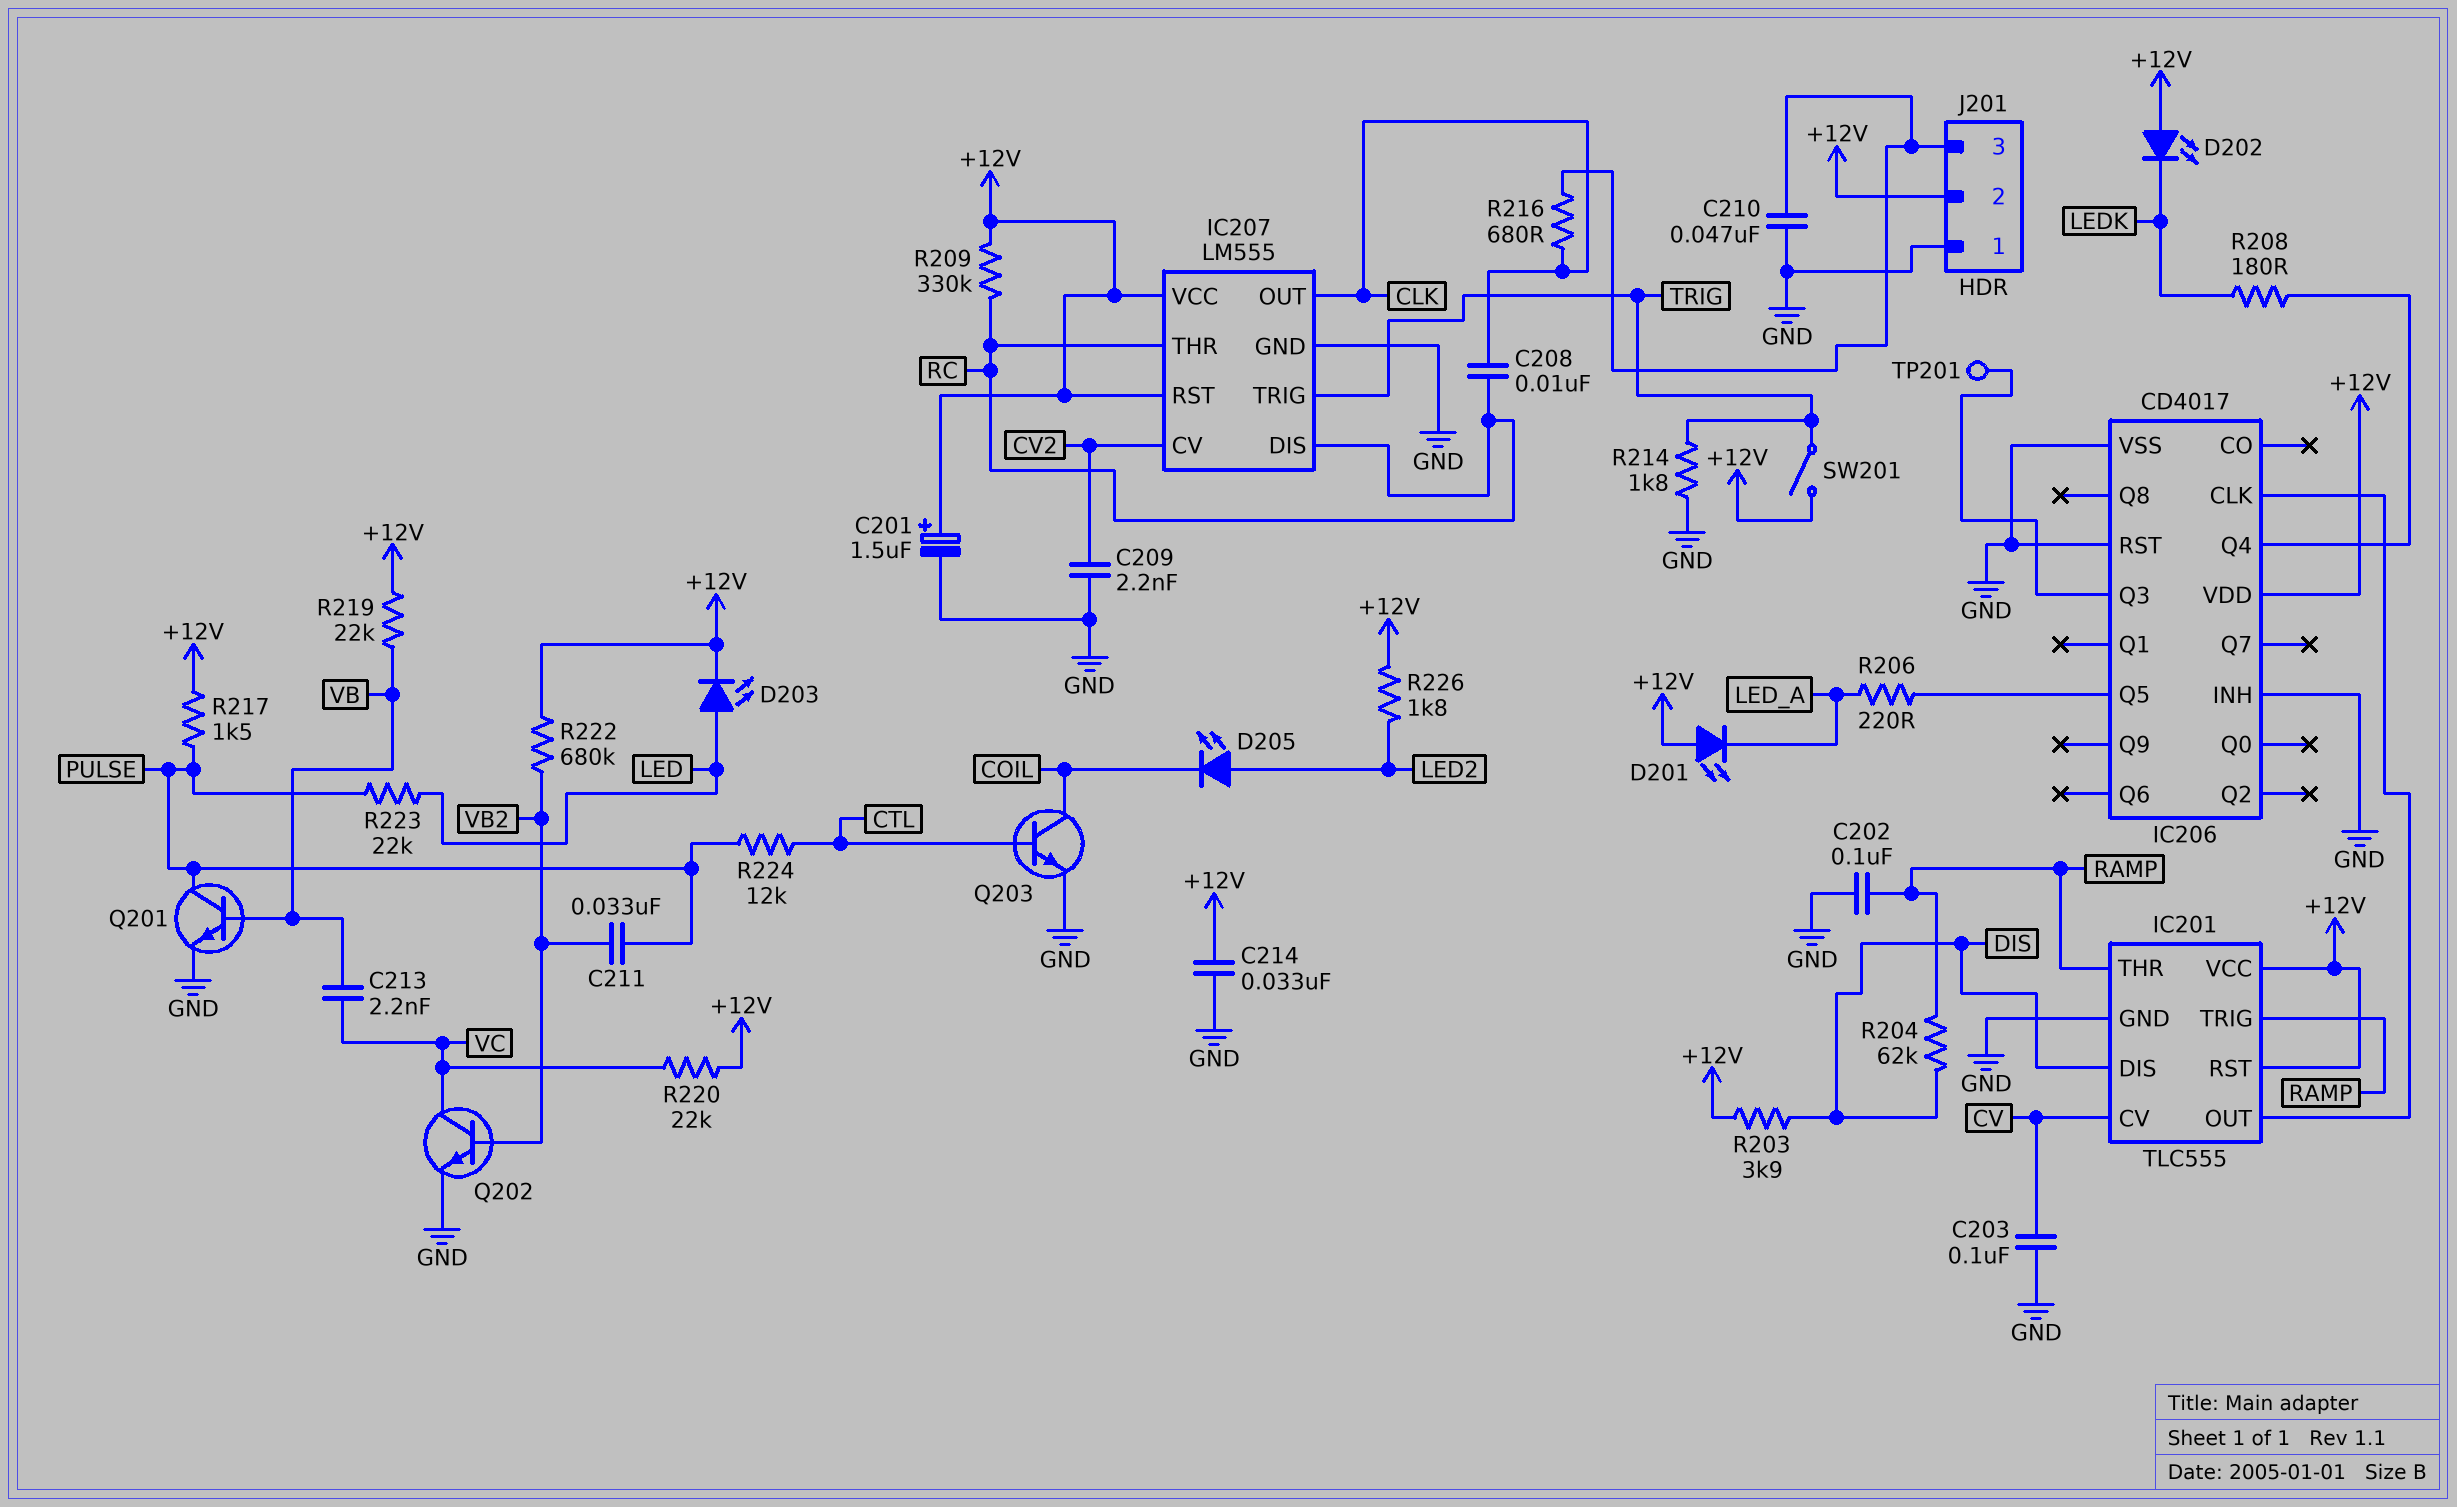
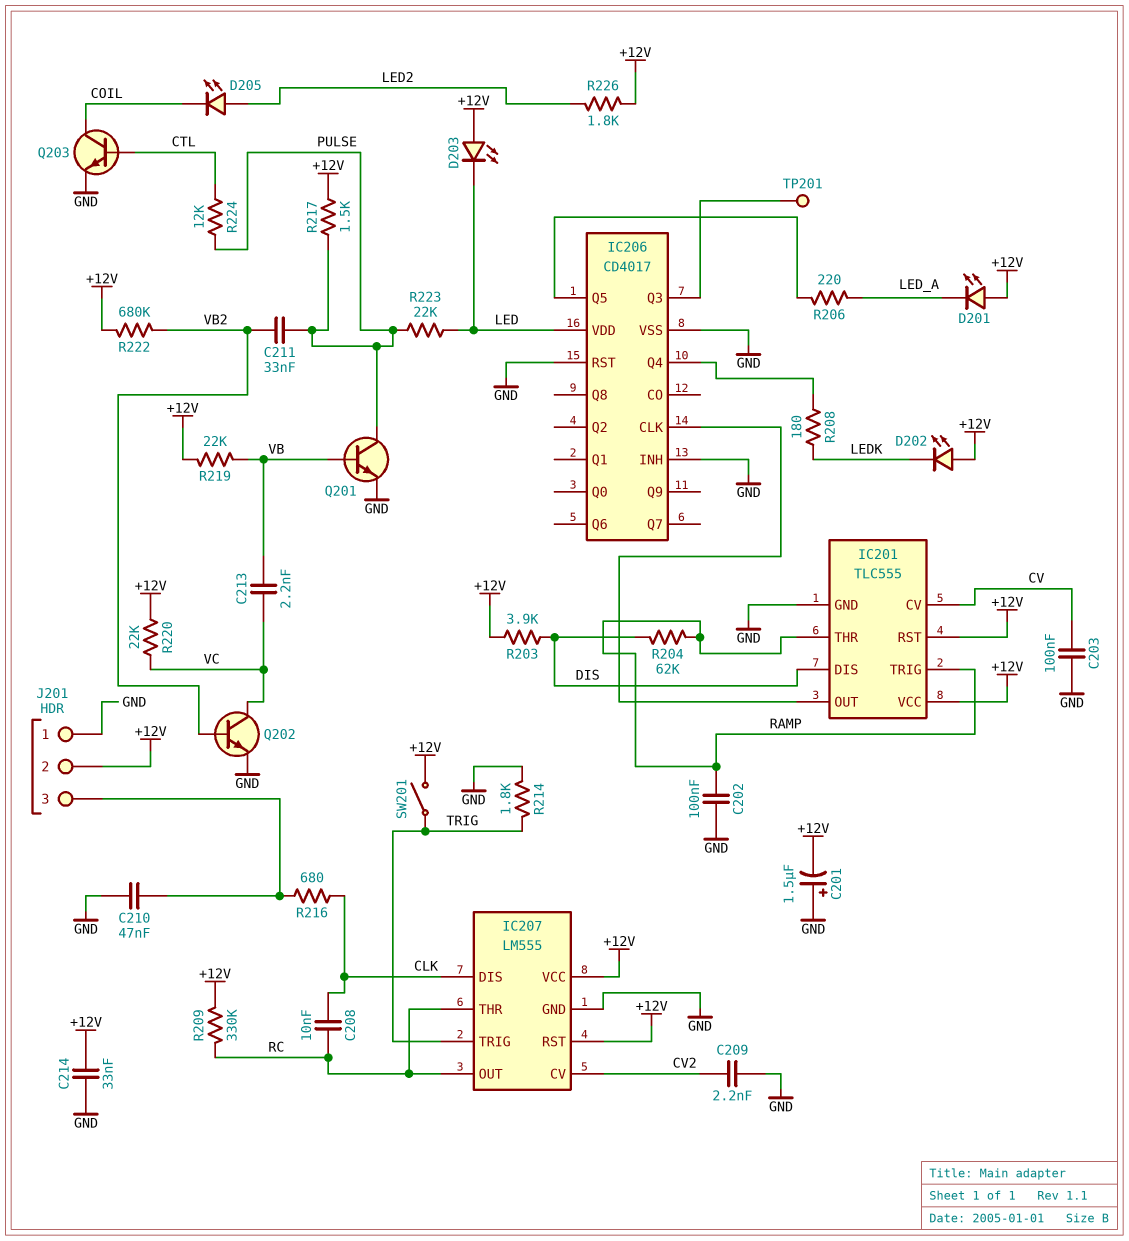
C201: 1.5uF (plus +12V, minus GND) -> 1.5uF (plus GND, minus +12V)
D203: LED (A LED, K +12V) -> LED (A +12V, K LED)
IC206 pin VDD: +12V -> LED
IC207 pin DIS: RC -> CLK
IC207 pin OUT: CLK -> RC

